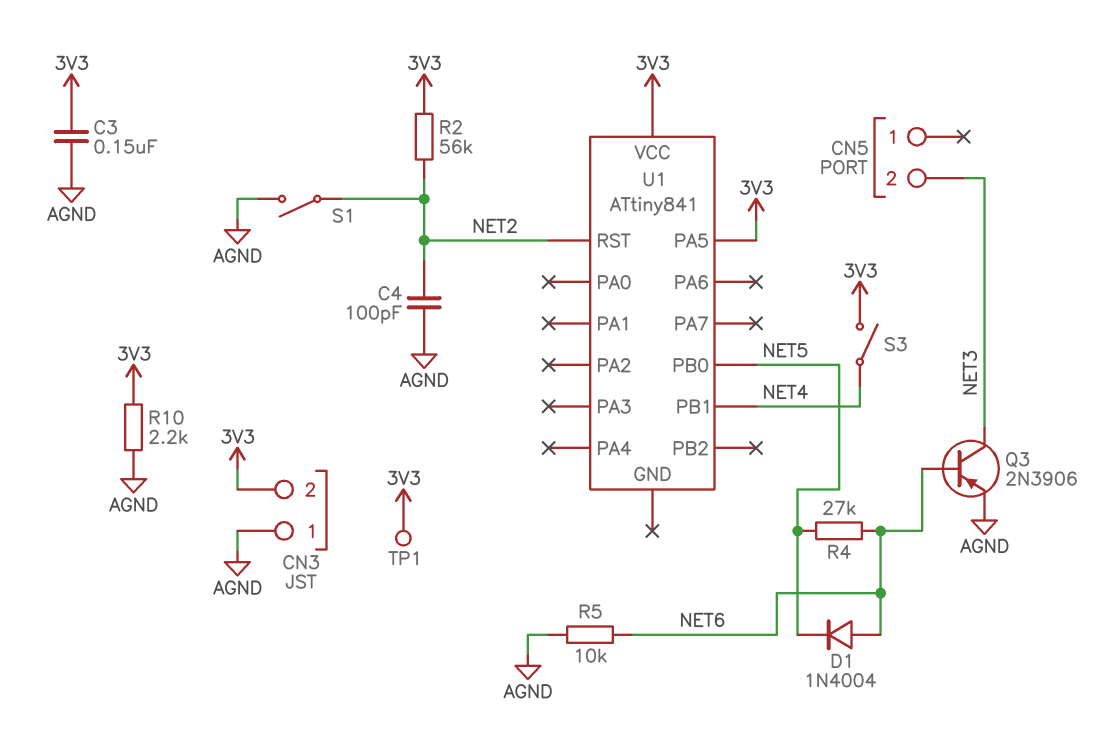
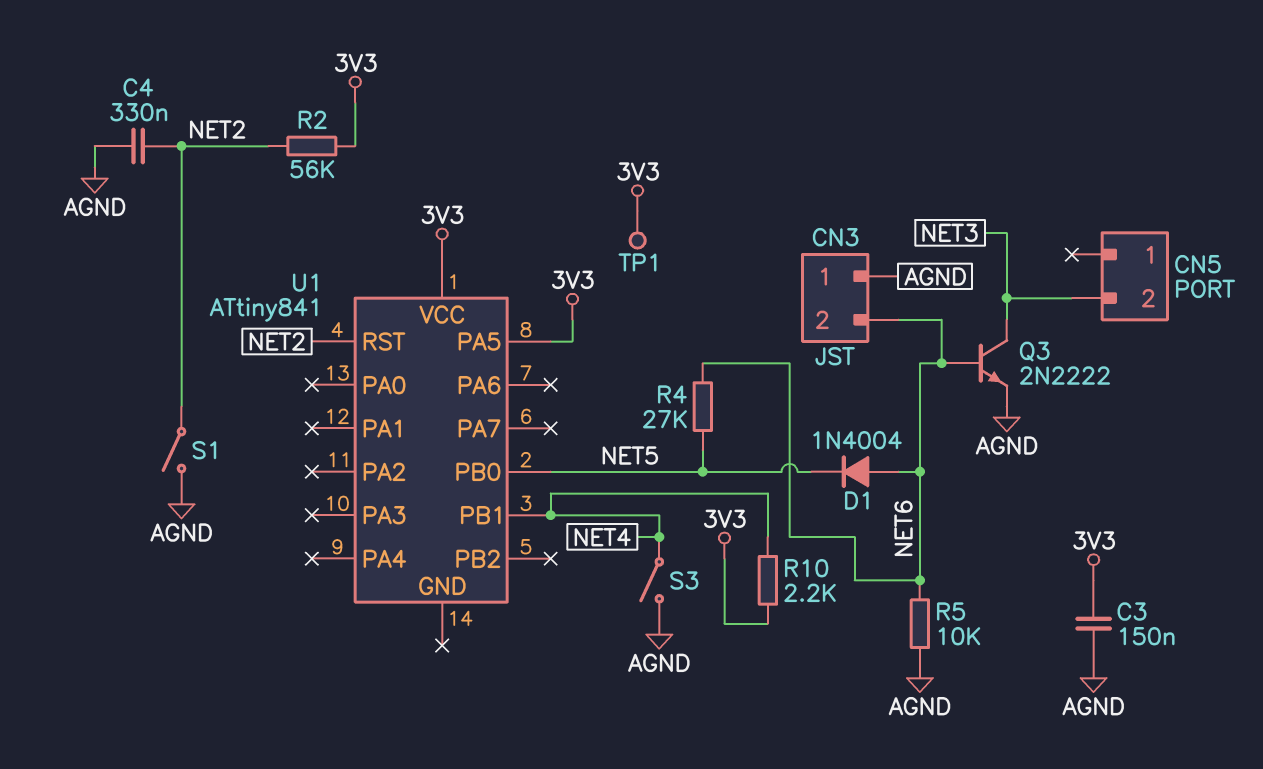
C4: 100pF (AGND, NET2) -> 330nF (AGND, NET2)
CN3 pin 2: 3V3 -> NET6
Q3: PNP 2N3906 (B NET6, C NET3, E AGND) -> NPN 2N2222 (B NET6, C NET3, E AGND)
R10: 2.2k (3V3, AGND) -> 2.2k (3V3, NET4)
S3: switch (3V3, NET4) -> switch (AGND, NET4)

